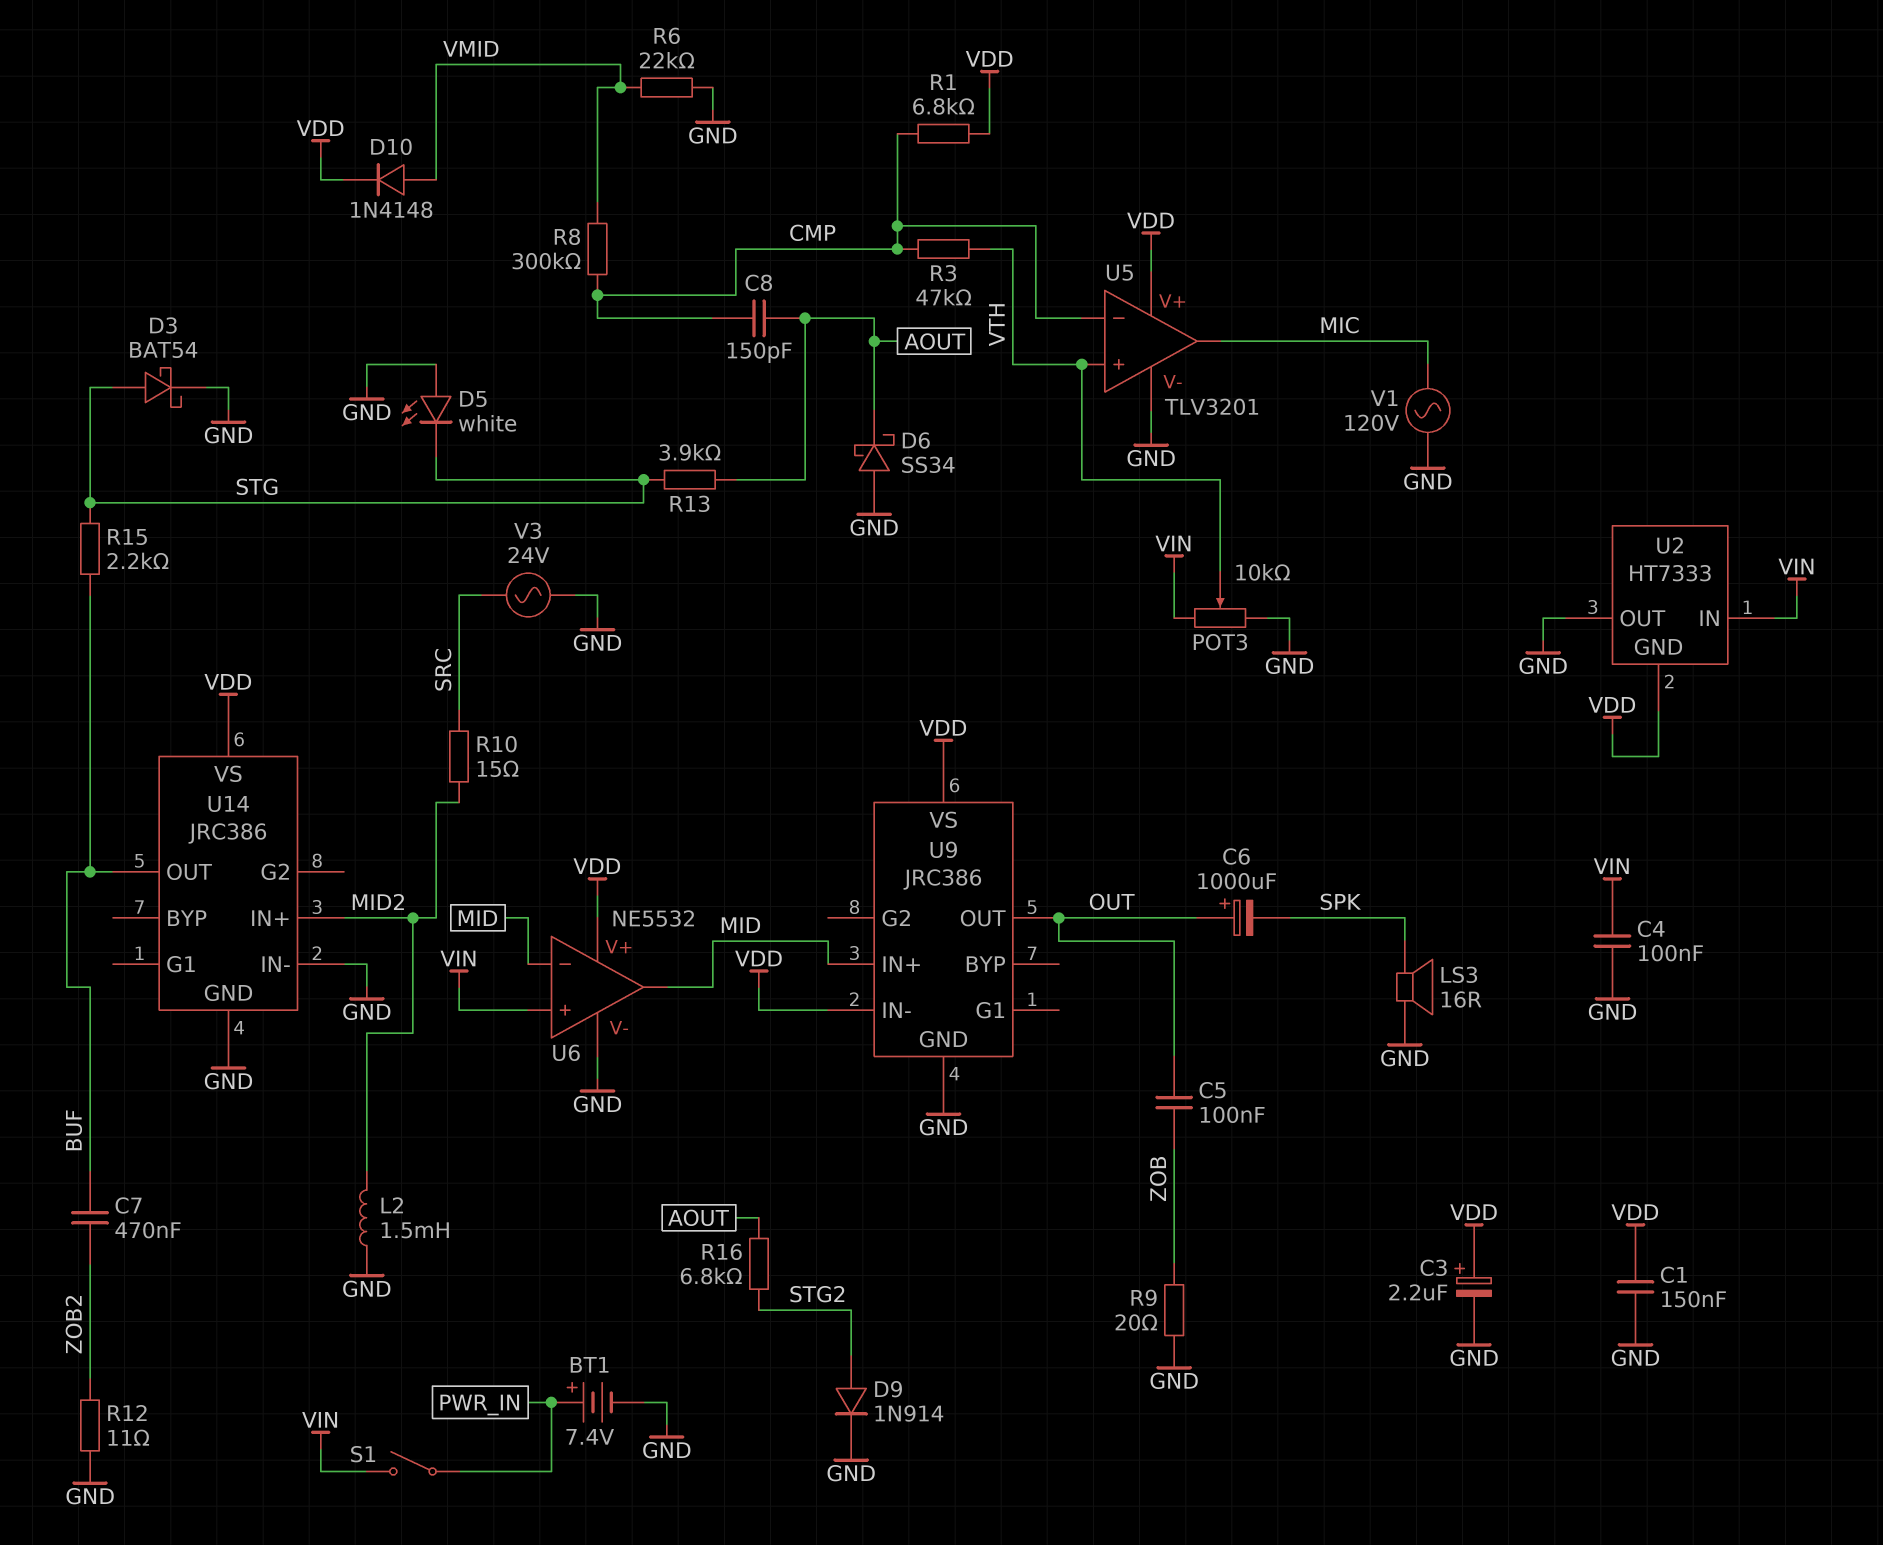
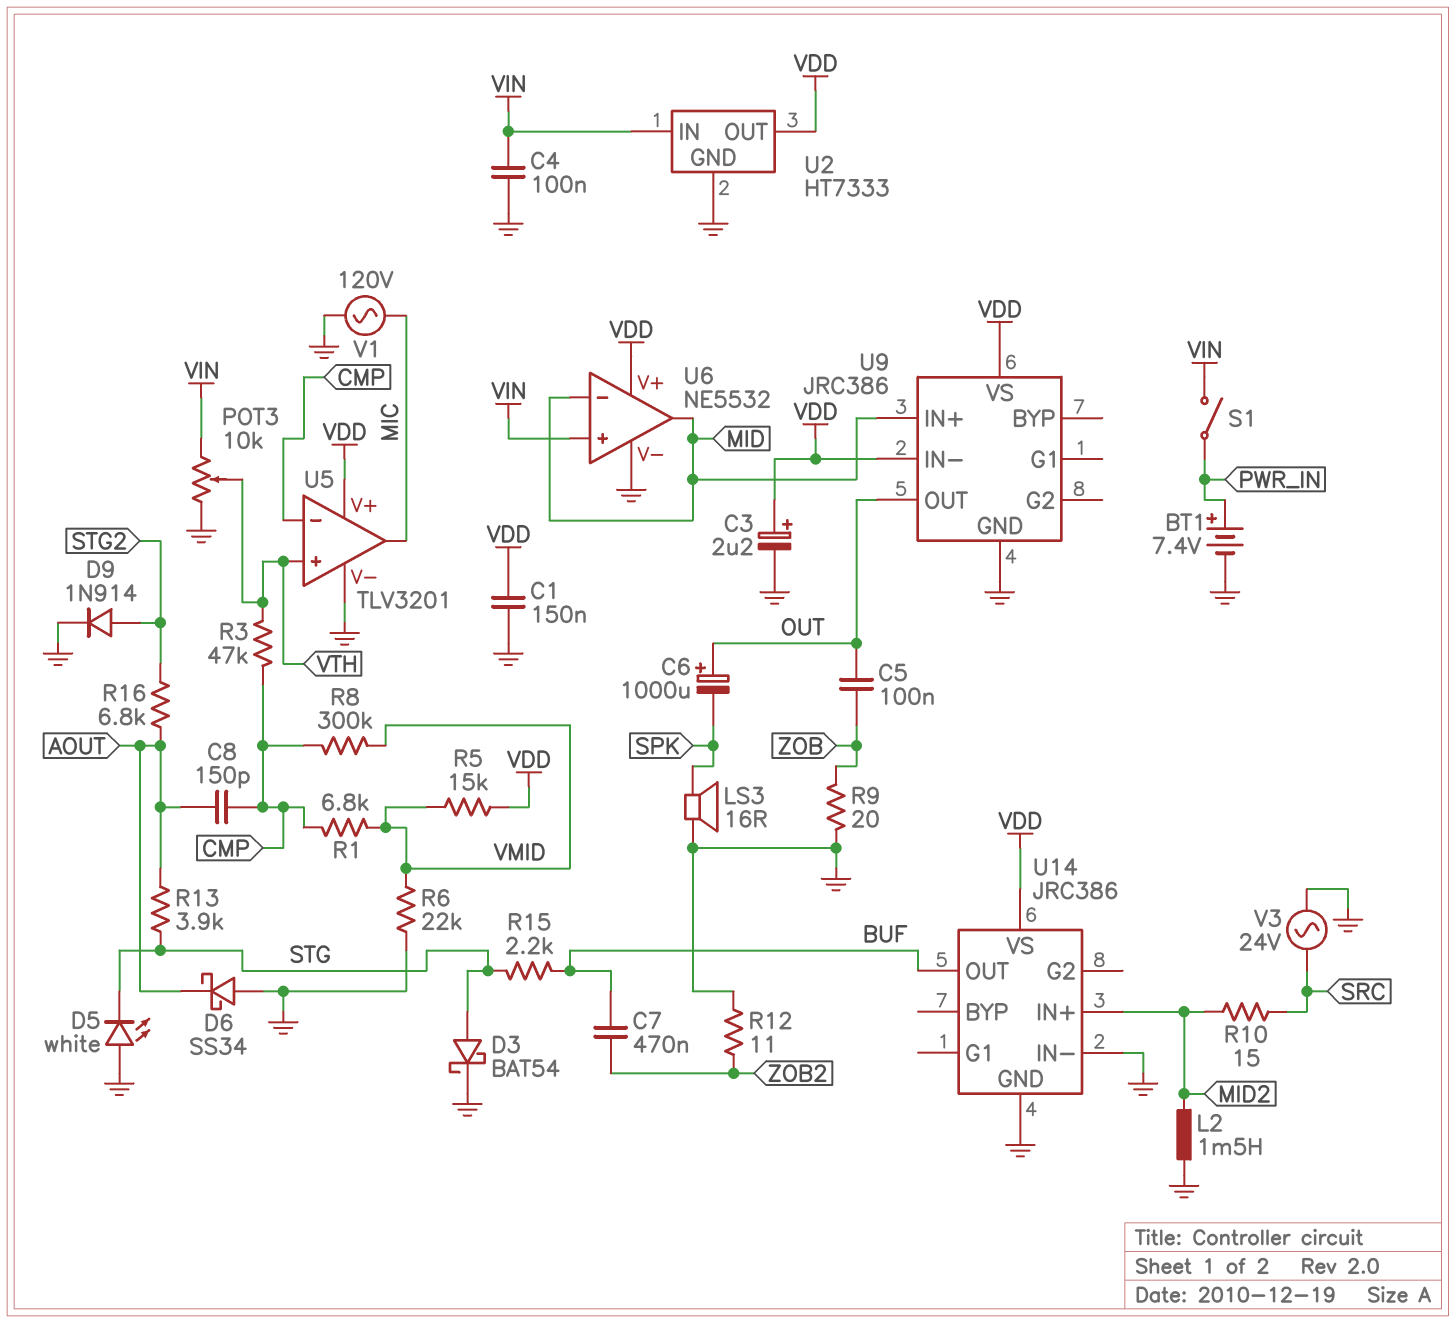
D10: diode 1N4148 (A VMID, K VDD) -> none
R1: 6.8k (CMP, VDD) -> 6.8k (CMP, VMID)
R5: none -> 15k (VDD, VMID)
U2 pin GND: VDD -> GND
U2 pin OUT: GND -> VDD

